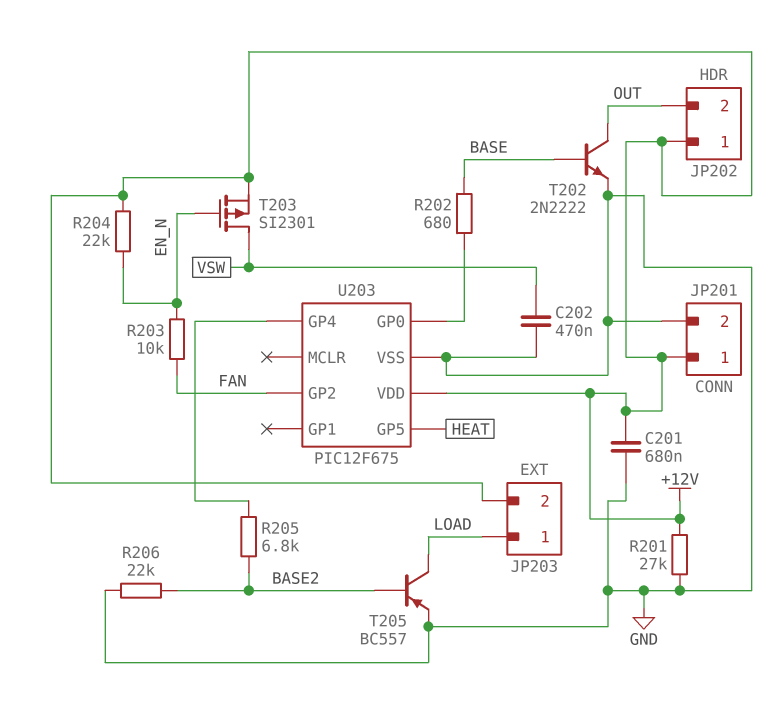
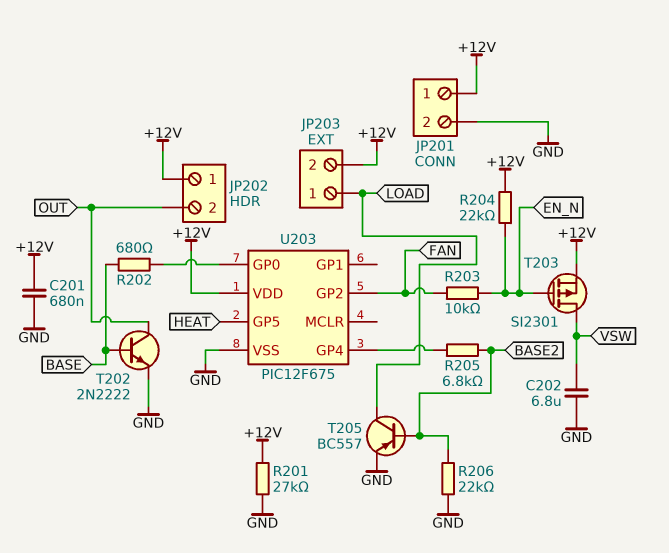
C202: 470nF (GND, VSW) -> 6.8uF (GND, VSW)

